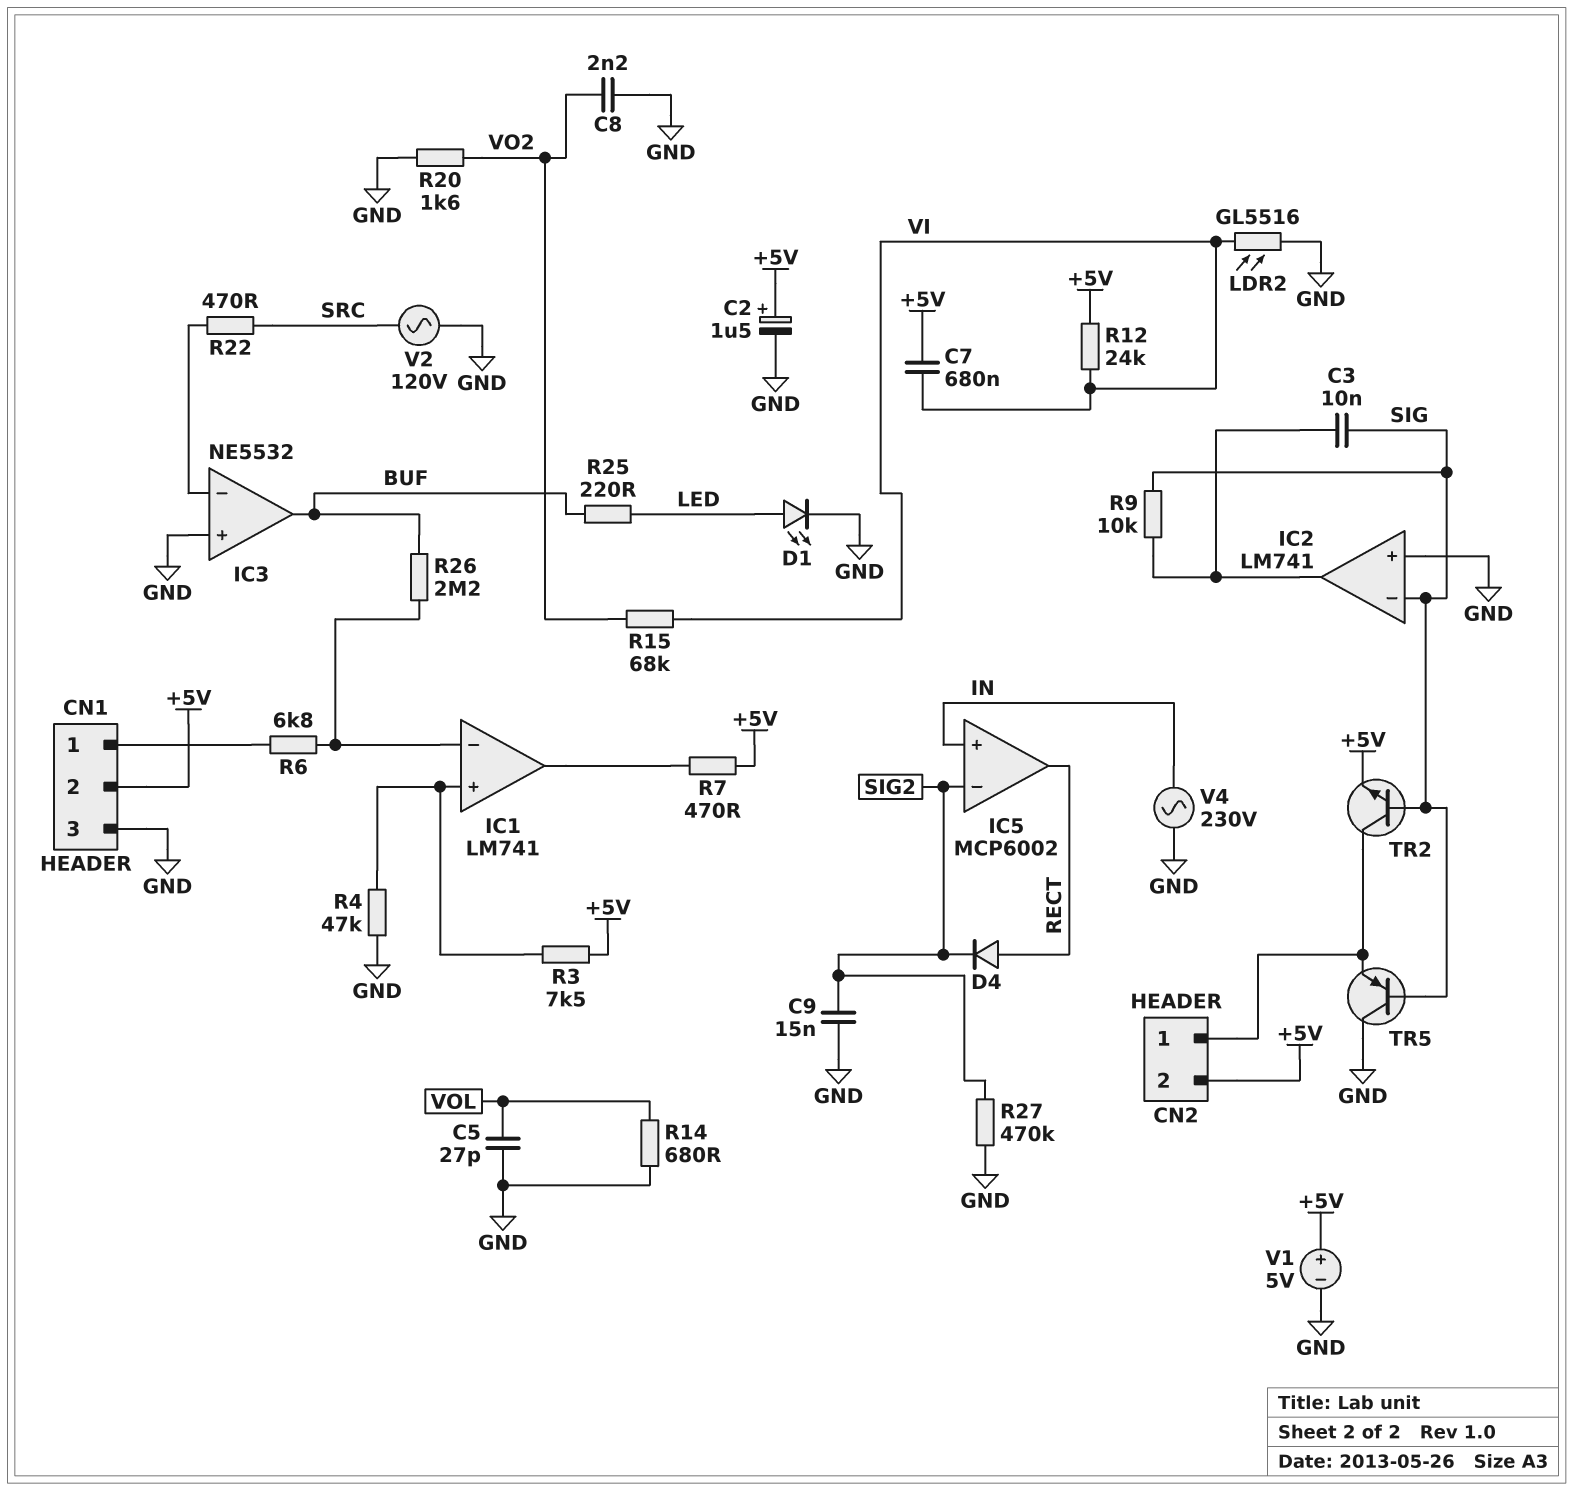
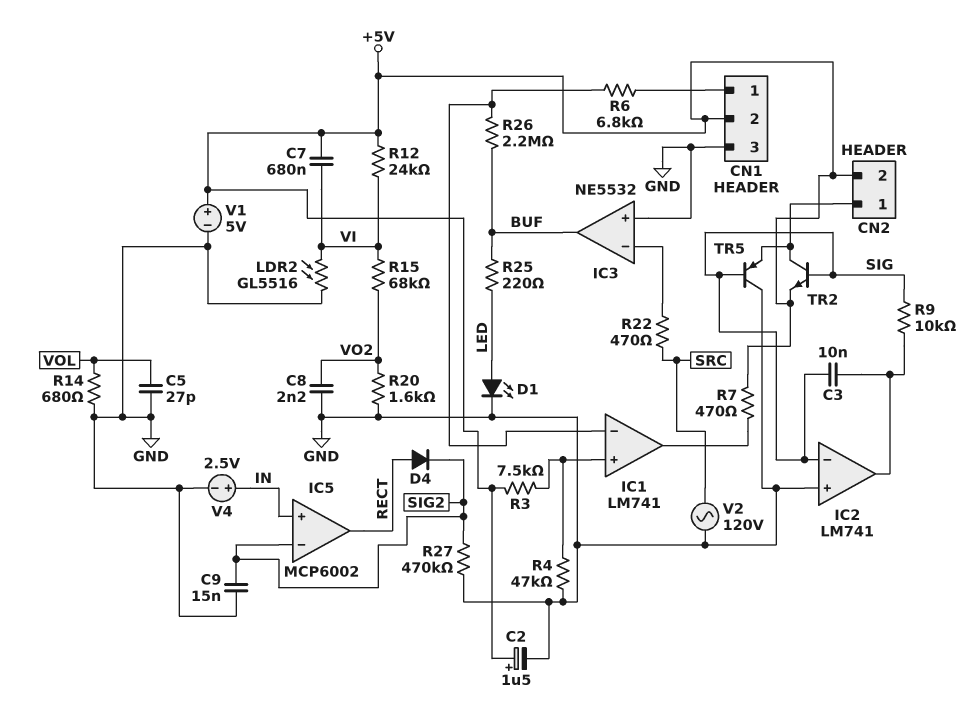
V4: AC 230V (GND, IN) -> 2.5V (plus IN, minus GND)

